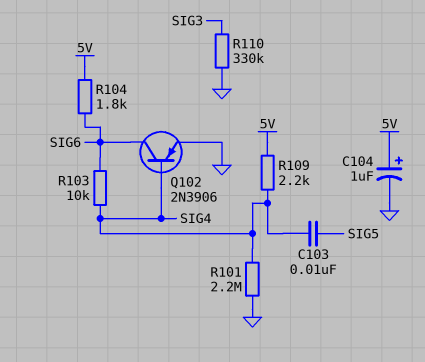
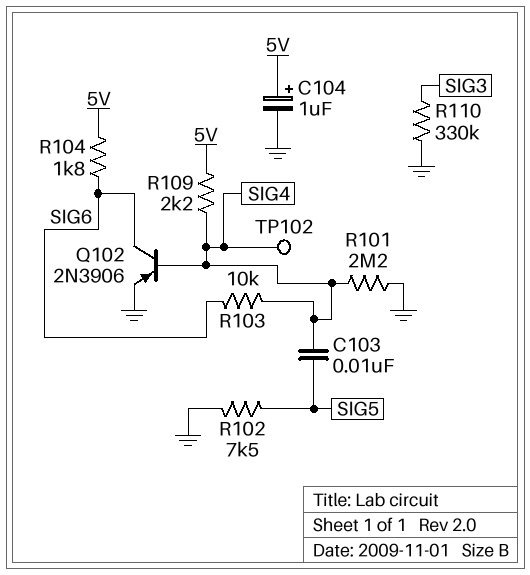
R102: none -> 7.5k (GND, SIG5)
TP102: none -> test point (SIG4)

